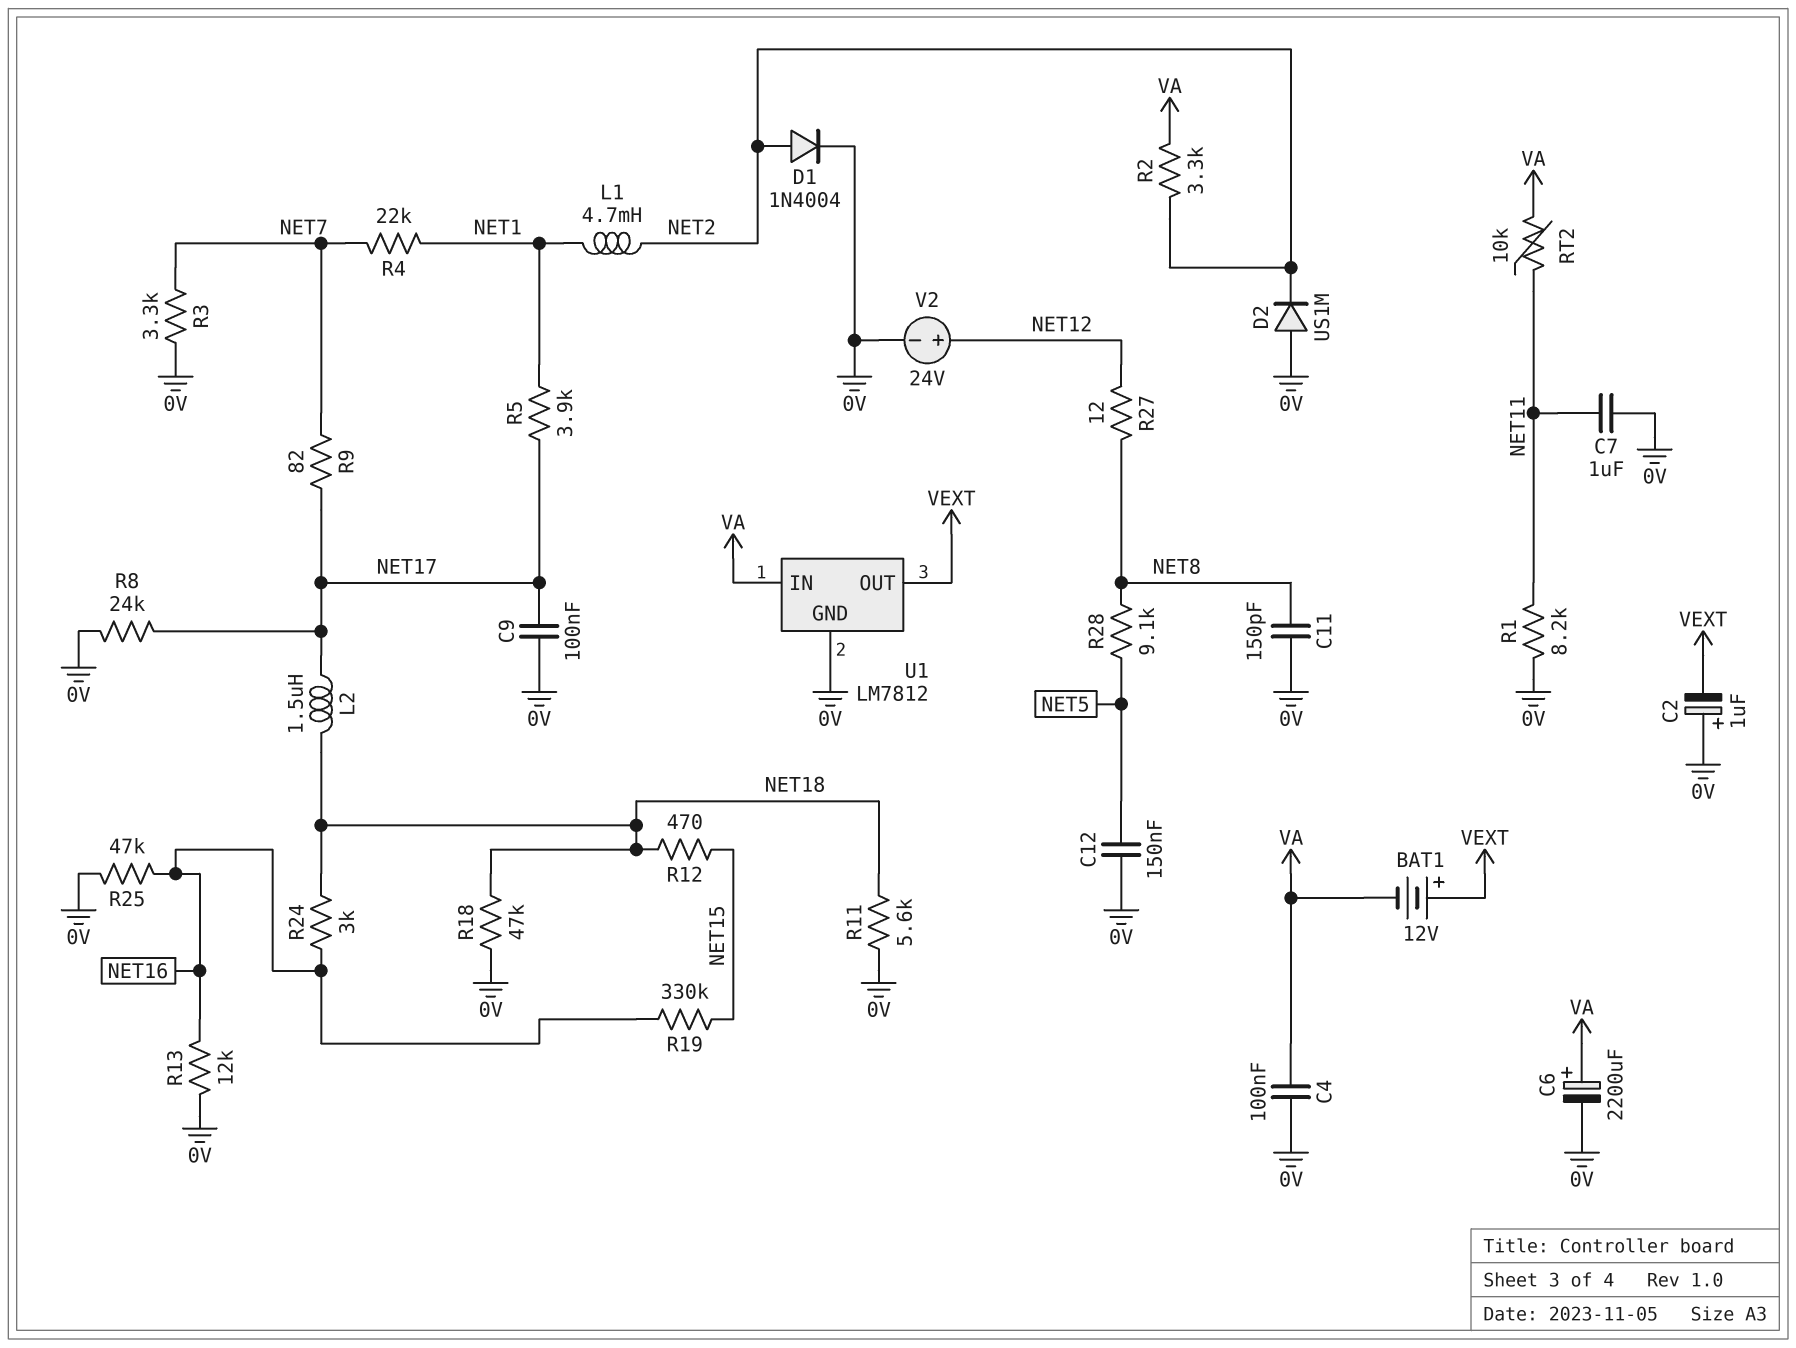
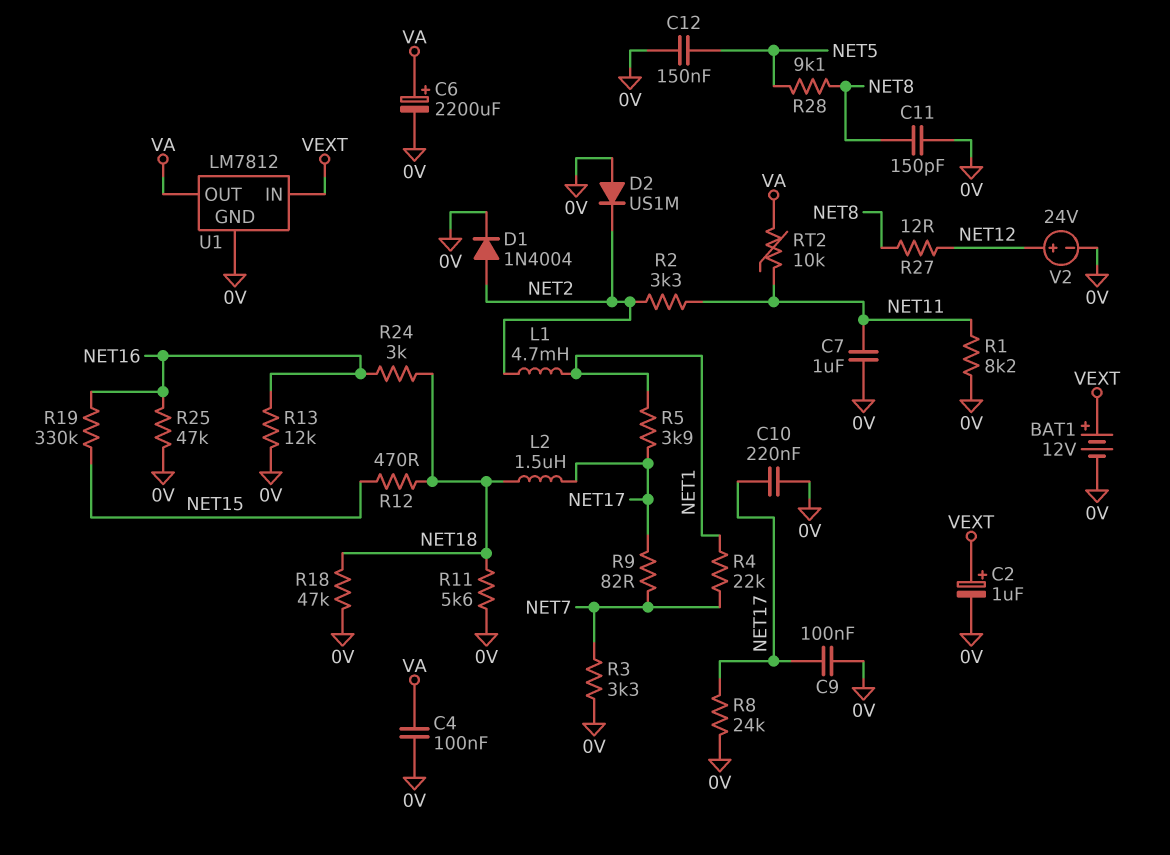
BAT1: 12V (plus VEXT, minus VA) -> 12V (plus VEXT, minus 0V)
C2: 1uF (plus 0V, minus VEXT) -> 1uF (plus VEXT, minus 0V)
C10: none -> 220nF (0V, NET17)
R2: 3.3k (NET2, VA) -> 3.3k (NET2, NET11)
U1 pin IN: VA -> VEXT
U1 pin OUT: VEXT -> VA

